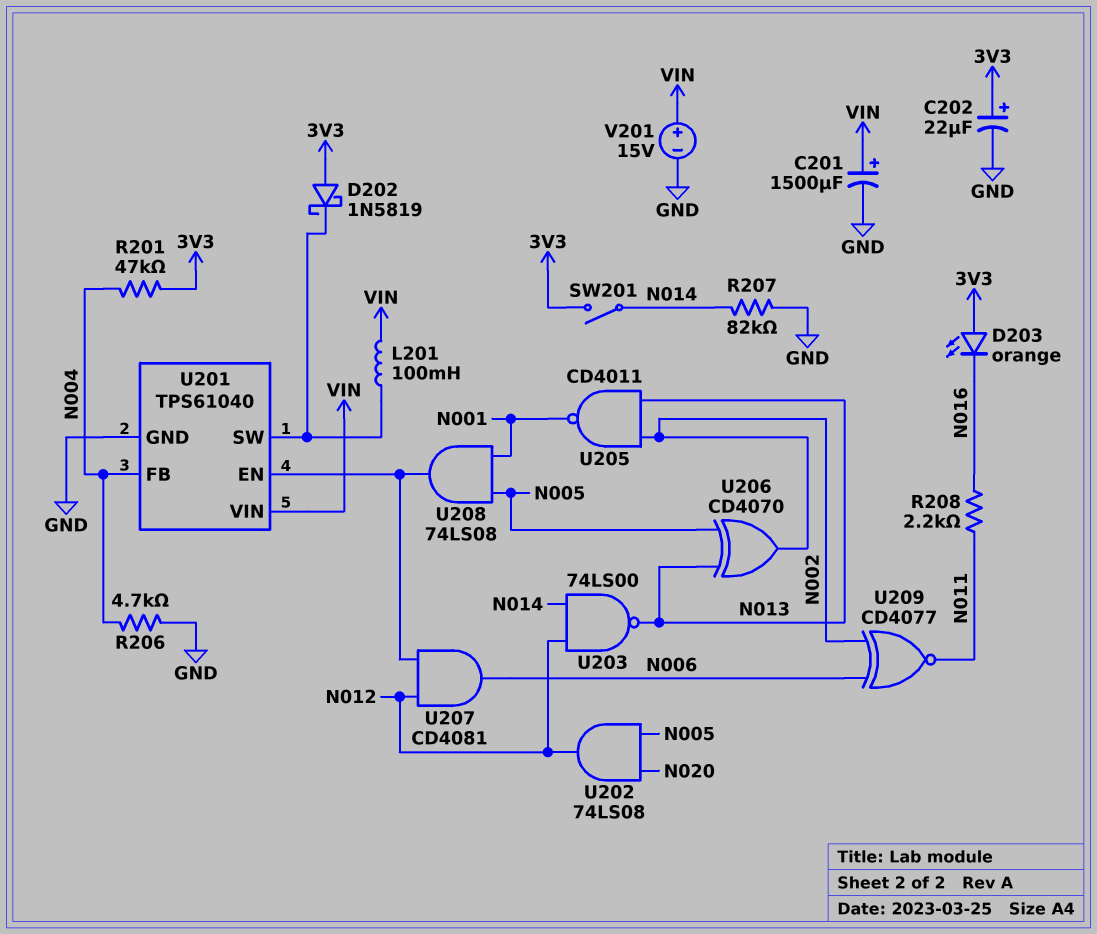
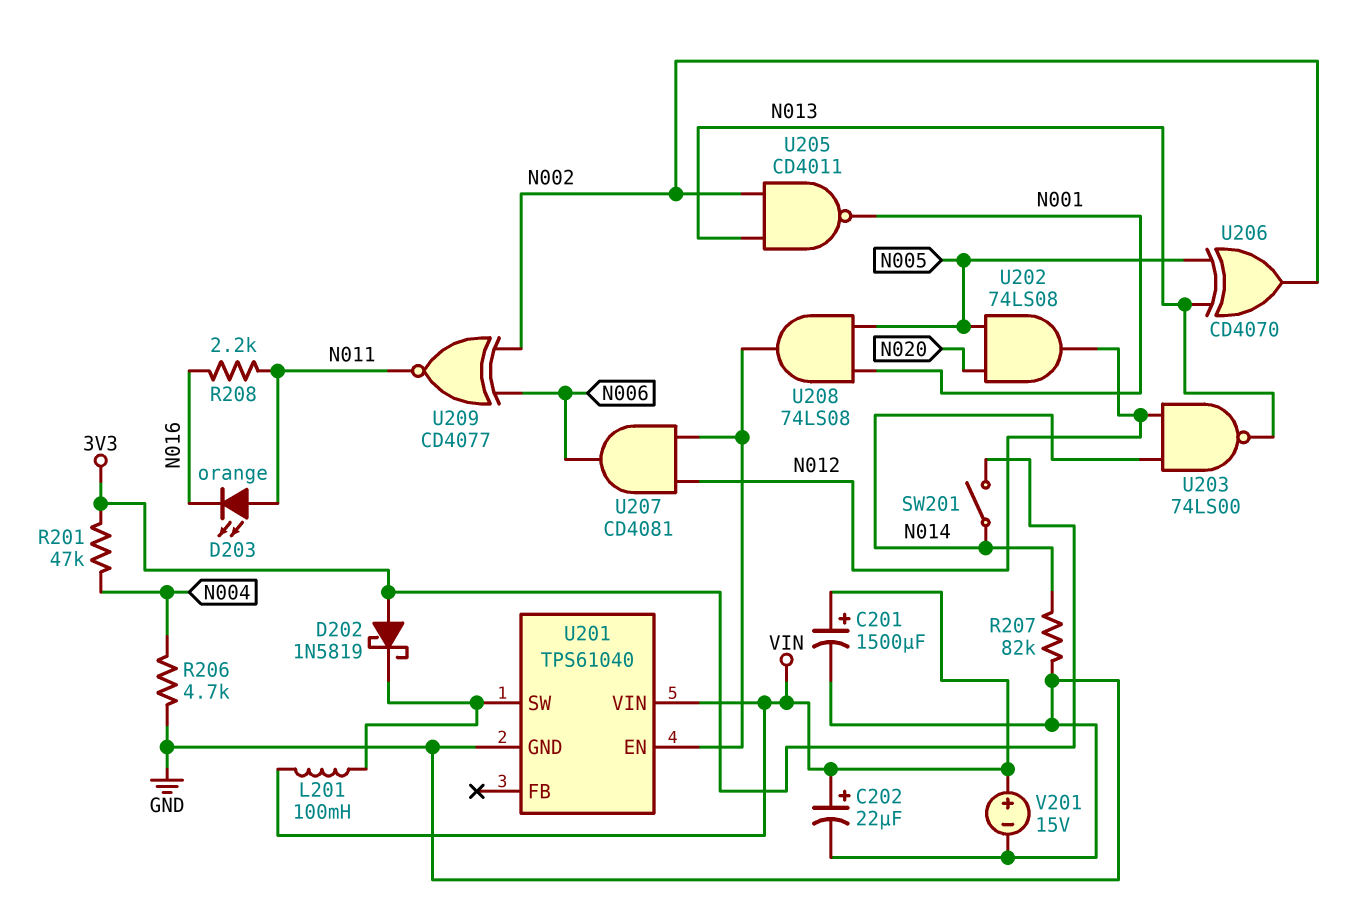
C202: 22uF (plus 3V3, minus GND) -> 22uF (plus VIN, minus GND)
D203: LED orange (A 3V3, K N016) -> LED orange (A N011, K N016)
U201 pin FB: N004 -> none

